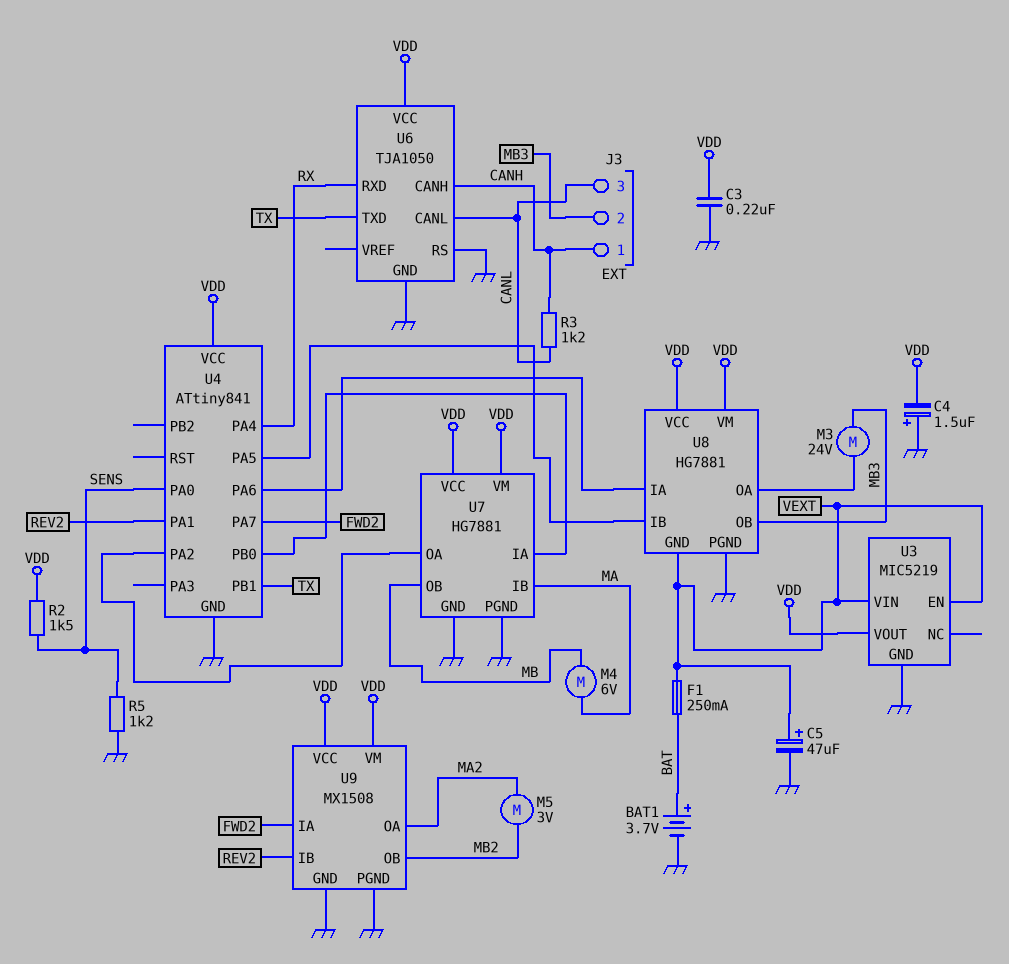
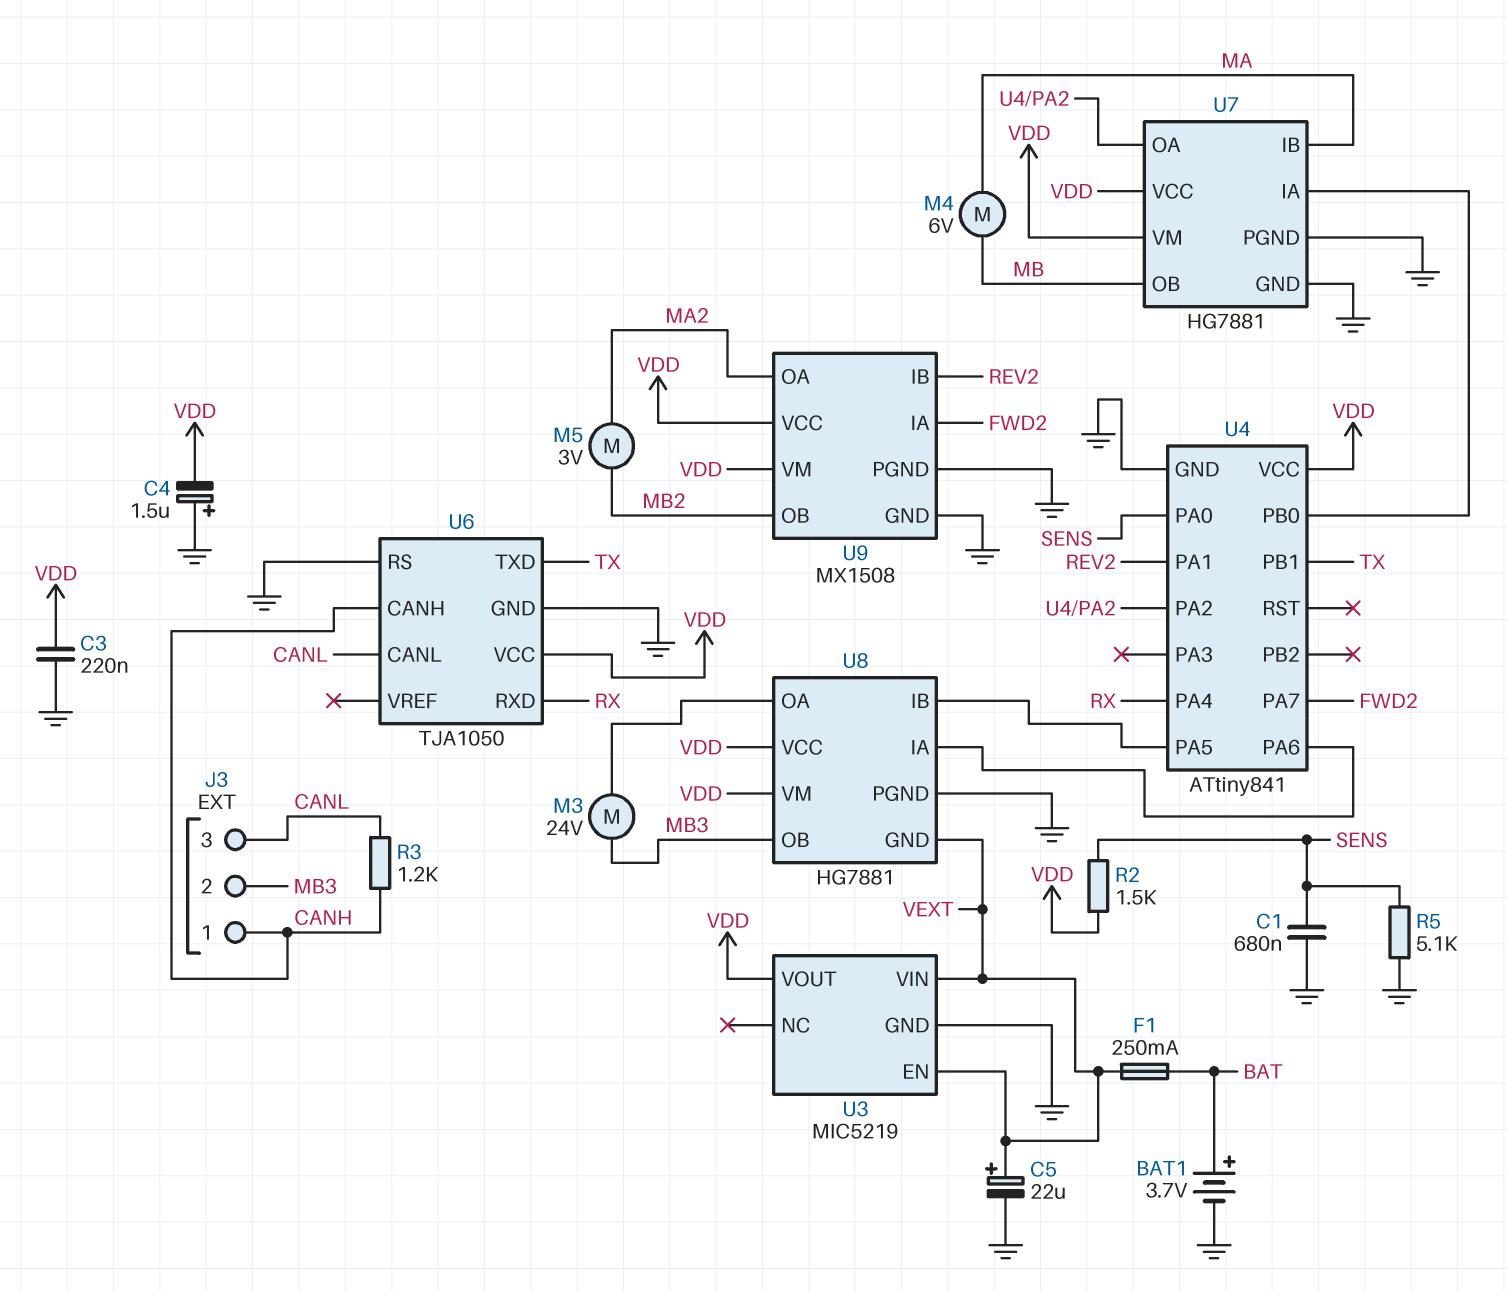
C1: none -> 680nF (GND, SENS)
C5: 47uF (plus VEXT, minus GND) -> 22uF (plus VEXT, minus GND)
R5: 1.2k (GND, SENS) -> 5.1k (GND, SENS)

